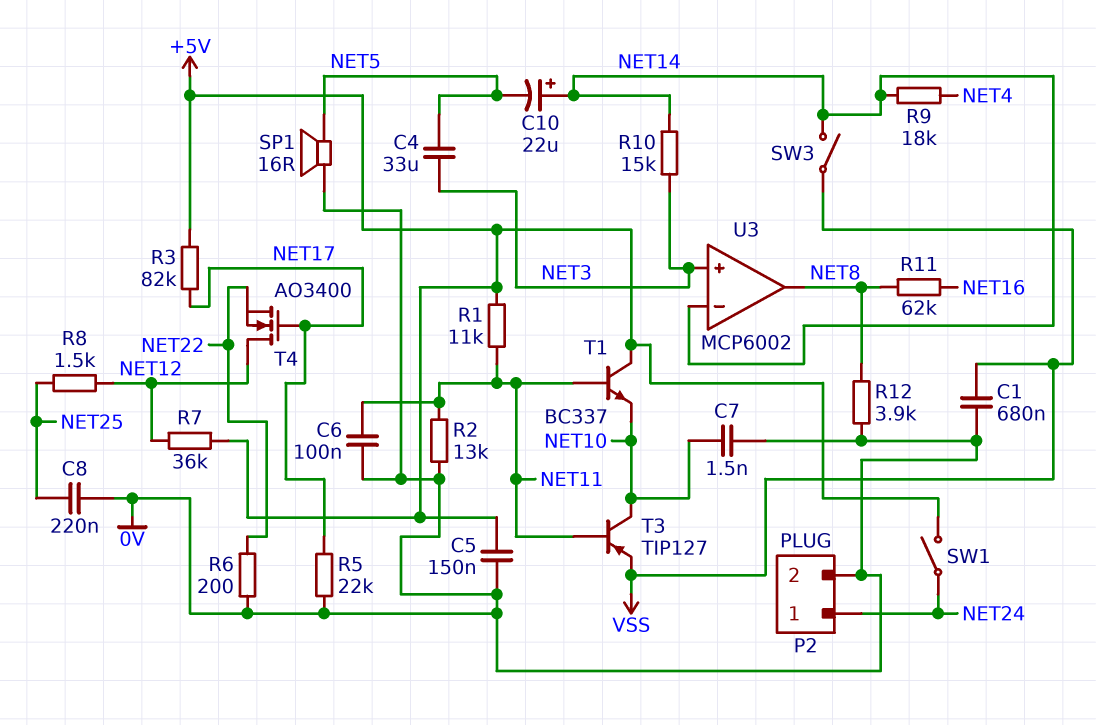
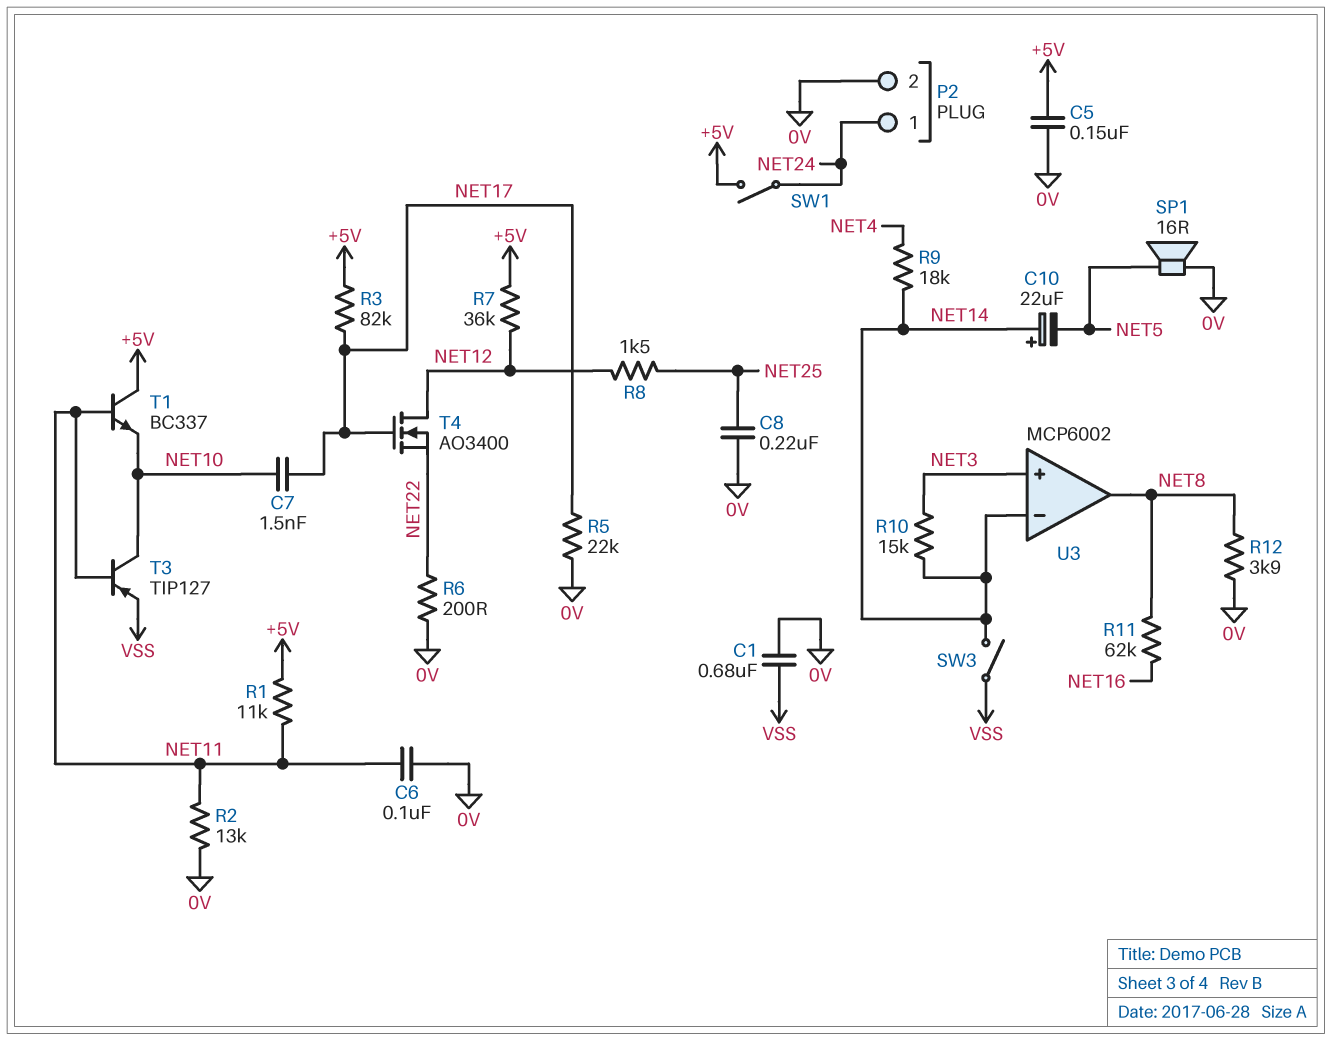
C4: 33uF (NET3, NET5) -> none
C7: 1.5nF (0V, NET10) -> 1.5nF (NET10, NET17)

